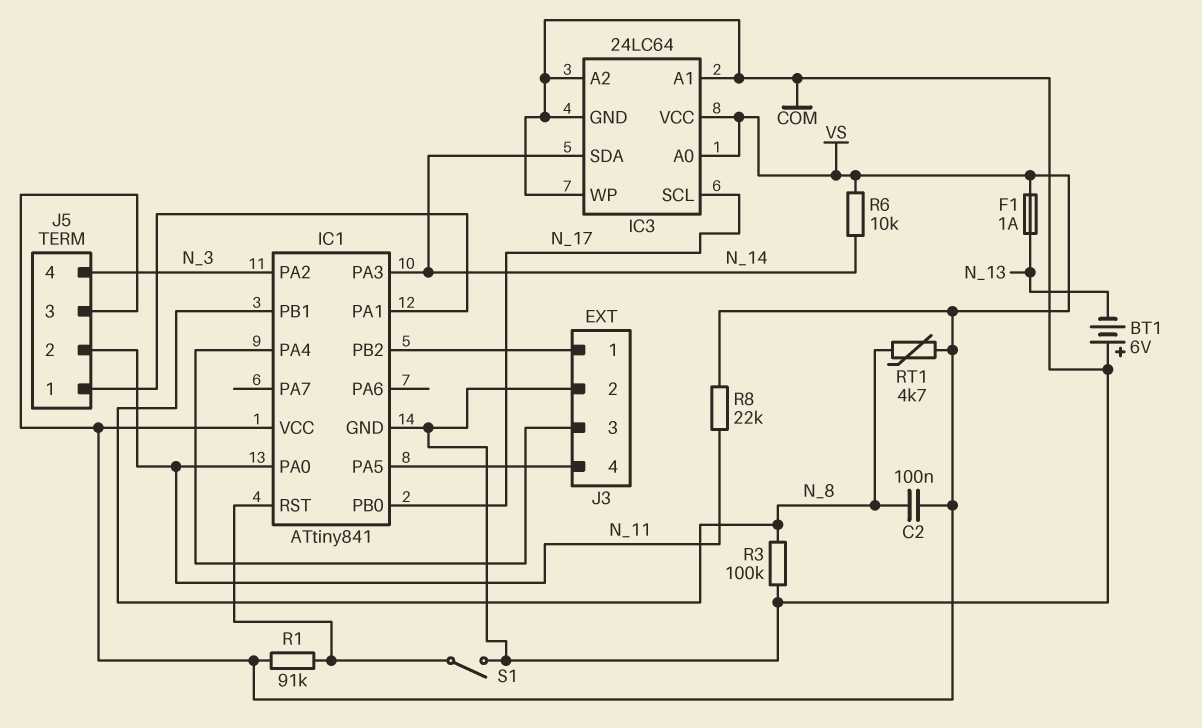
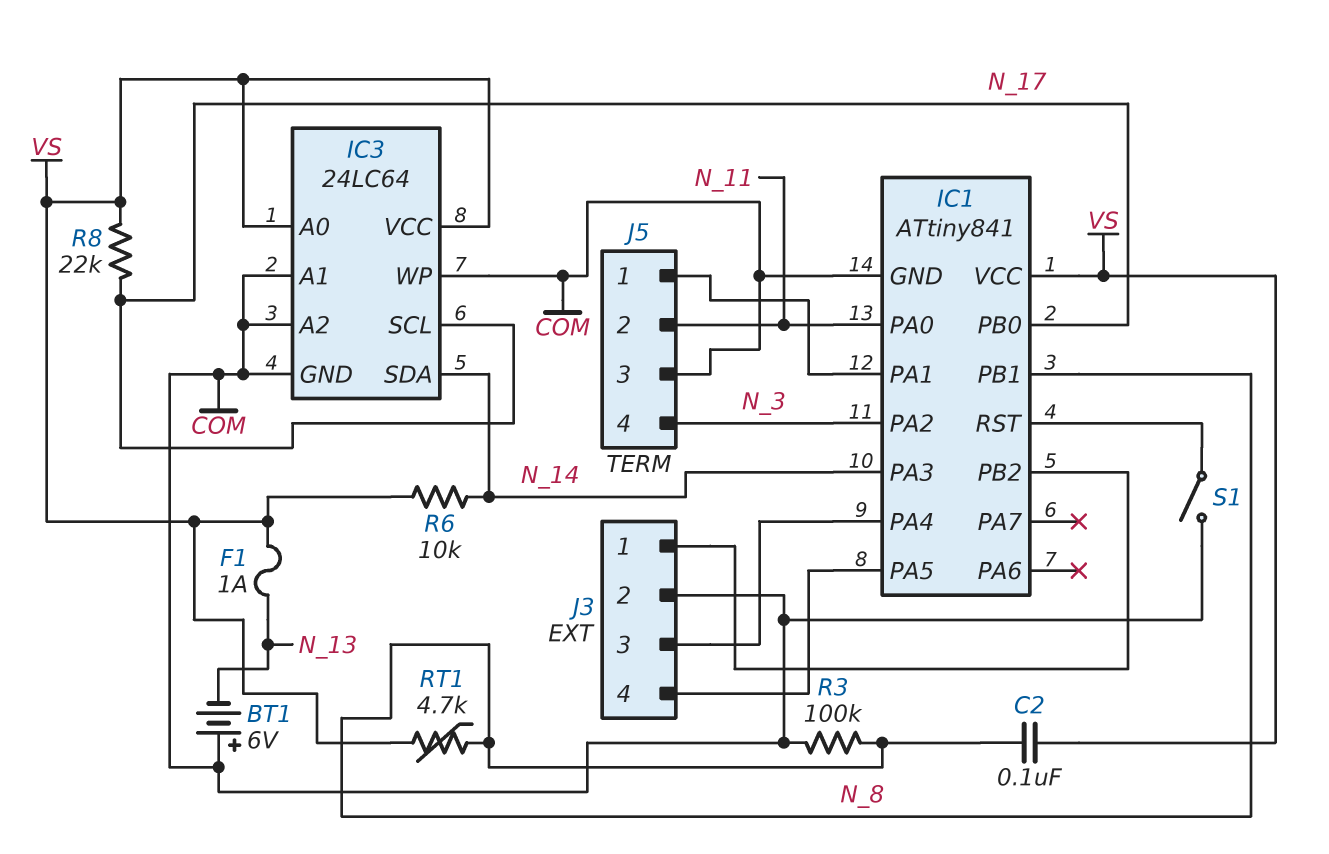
J5 pin 3: VS -> COM
R1: 91k (IC1/RST, VS) -> none
R8: 22k (N_11, VS) -> 22k (N_17, VS)

